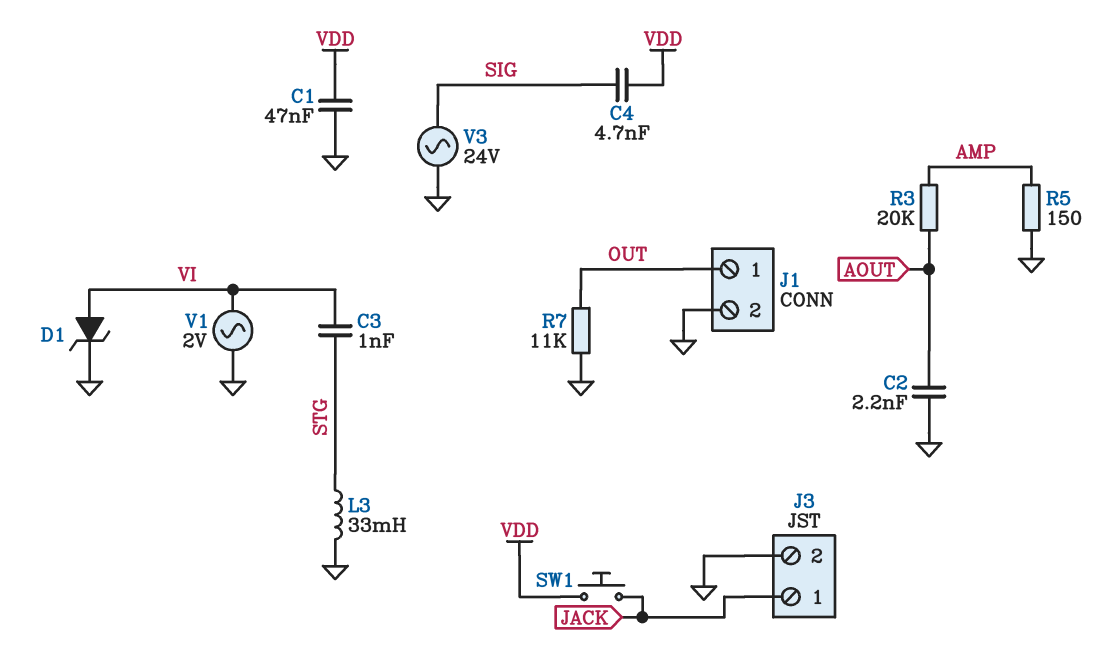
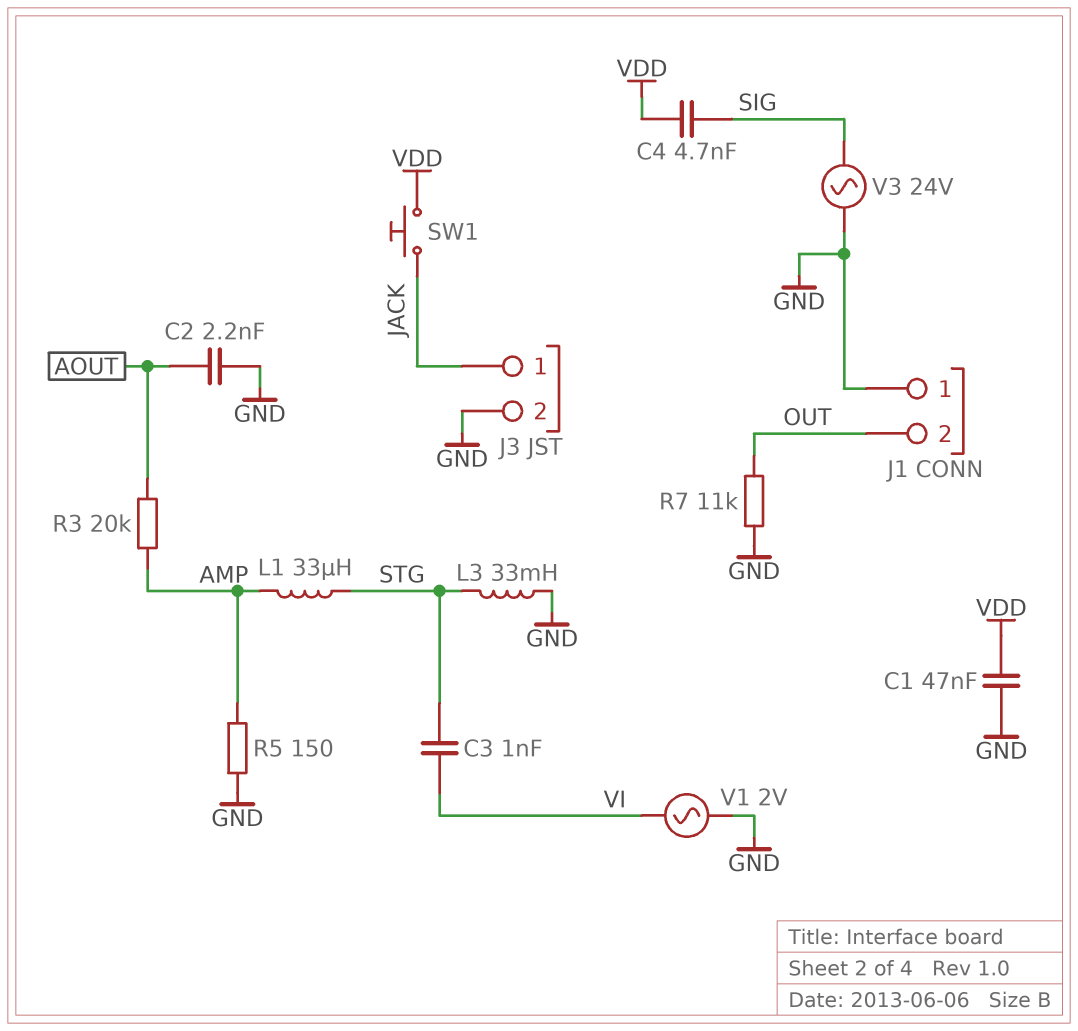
D1: zener (A VI, K GND) -> none
J1 pin 1: OUT -> GND
J1 pin 2: GND -> OUT
L1: none -> 33uH (AMP, STG)

